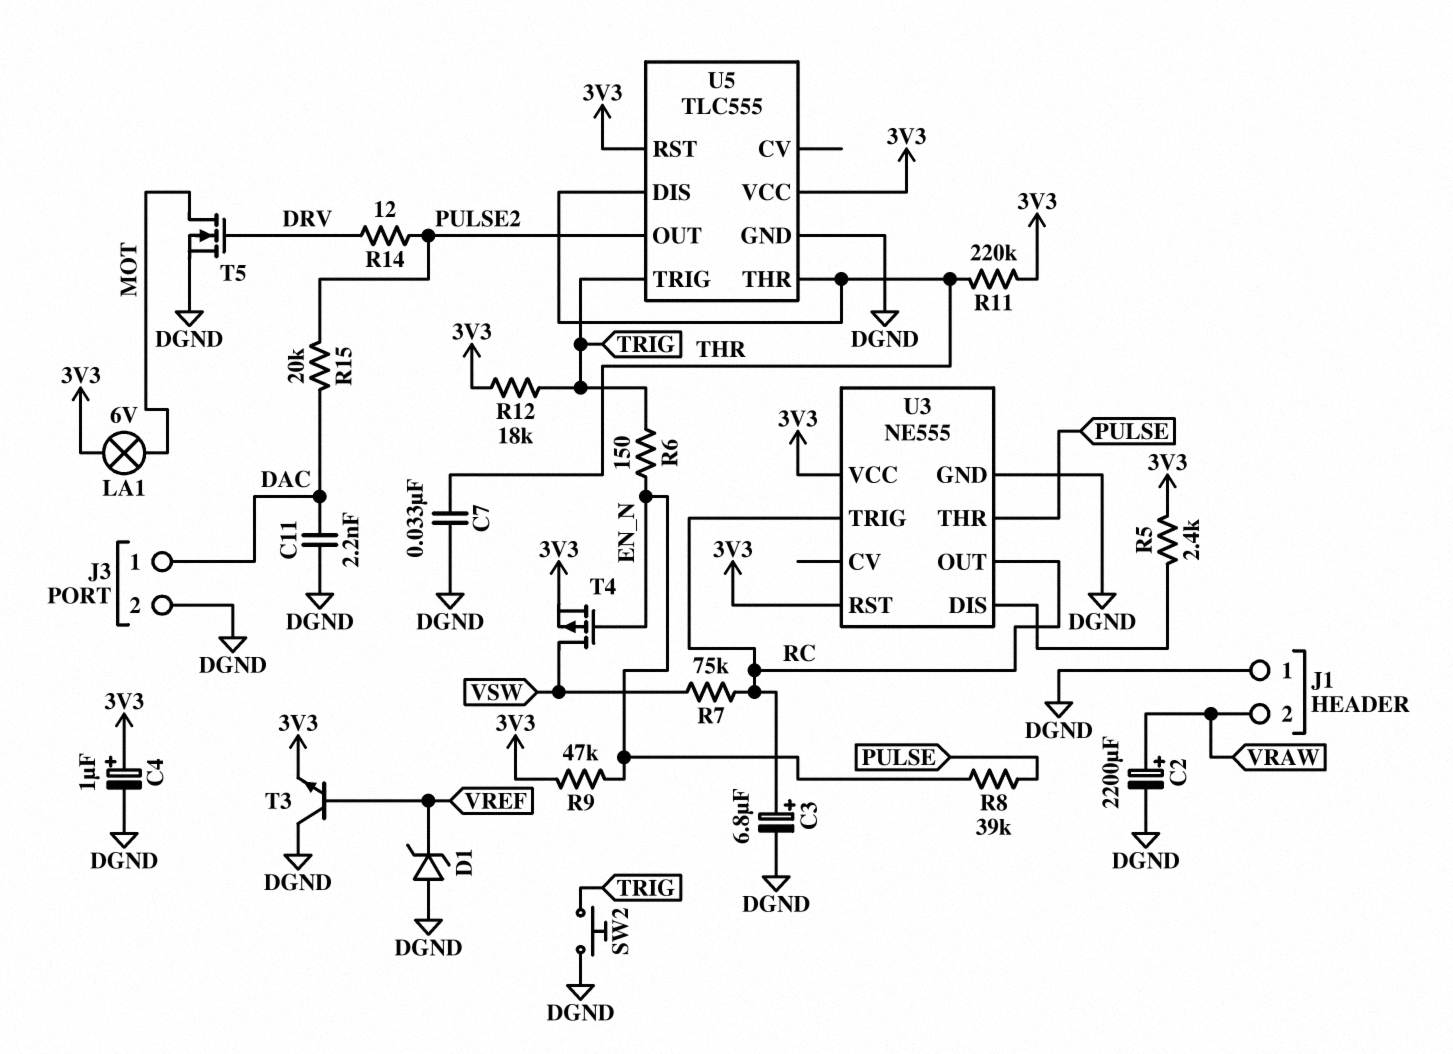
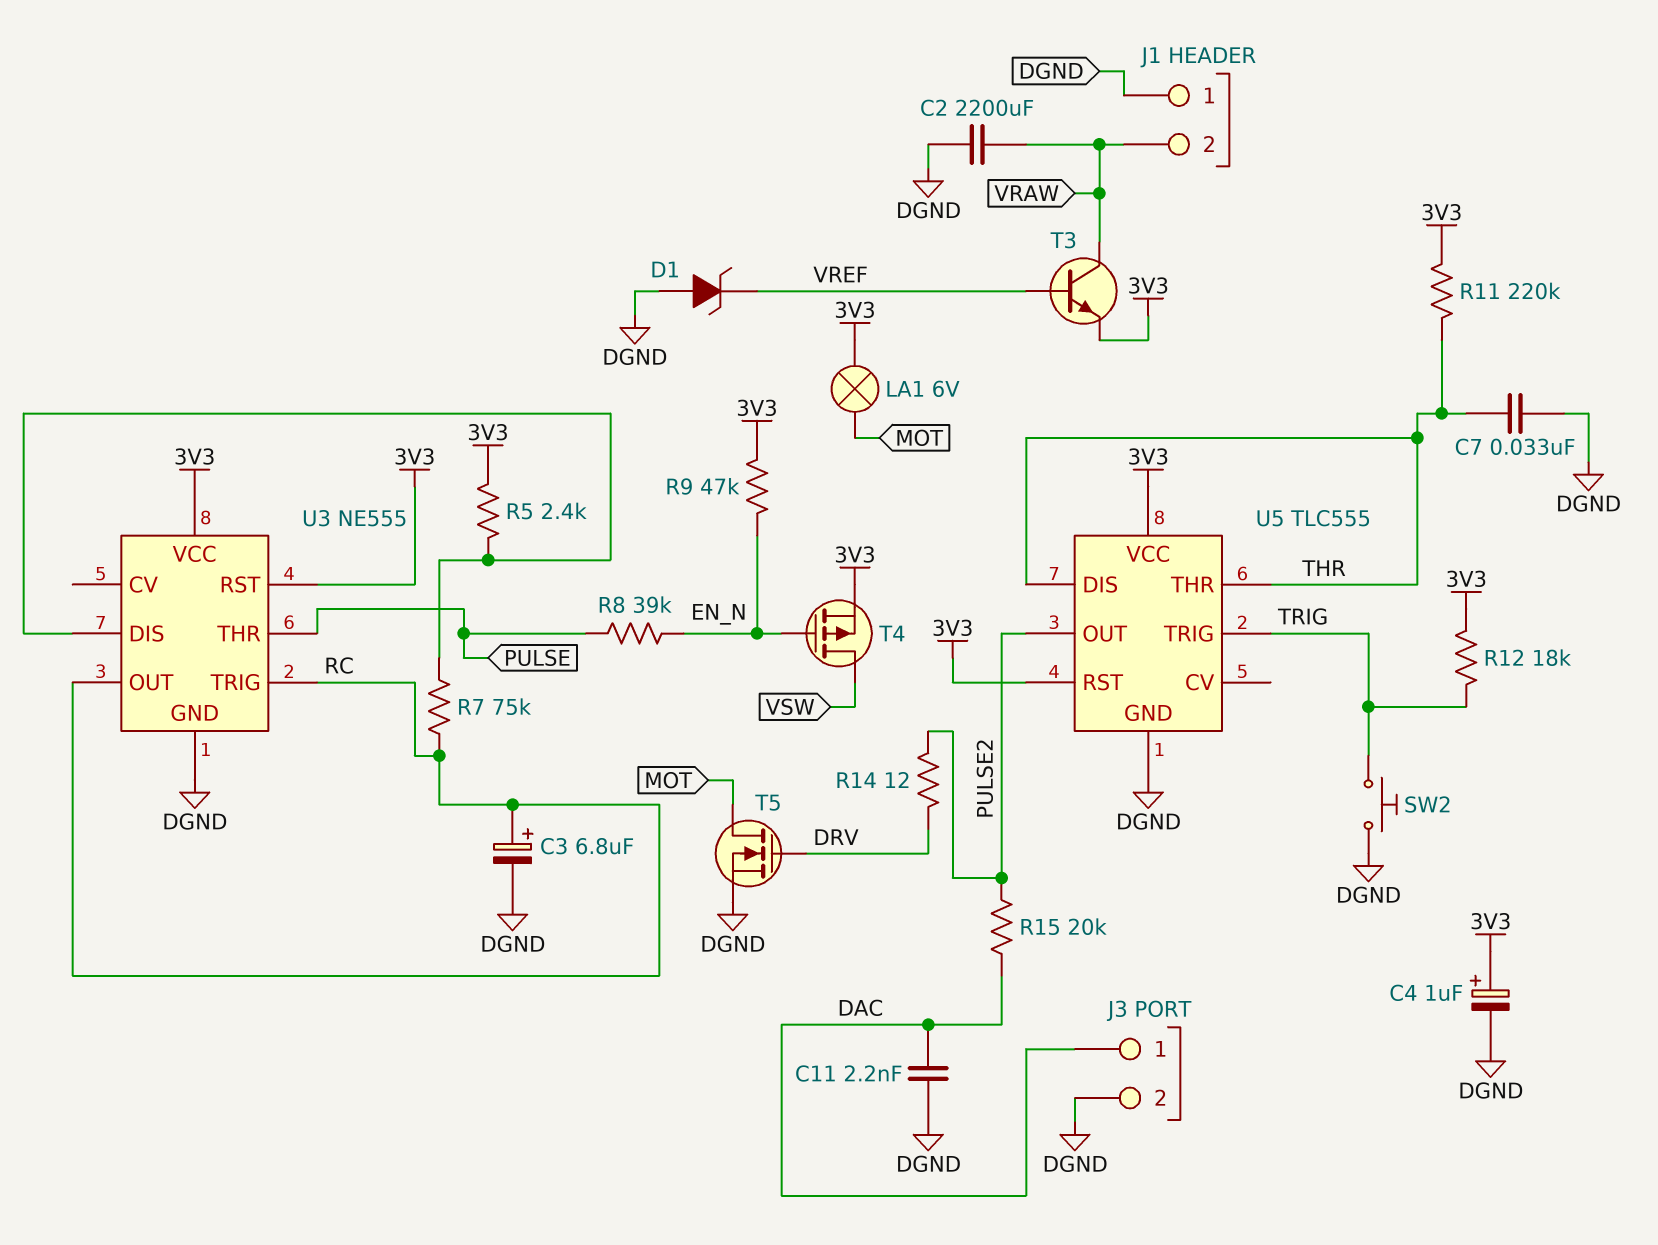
C2: 2200uF (plus VRAW, minus DGND) -> 2200uF (DGND, VRAW)
R6: 150 (EN_N, TRIG) -> none
R7: 75k (RC, VSW) -> 75k (RC, U3/DIS)
T3: NPN (B VREF, C DGND, E 3V3) -> NPN (B VREF, C VRAW, E 3V3)

